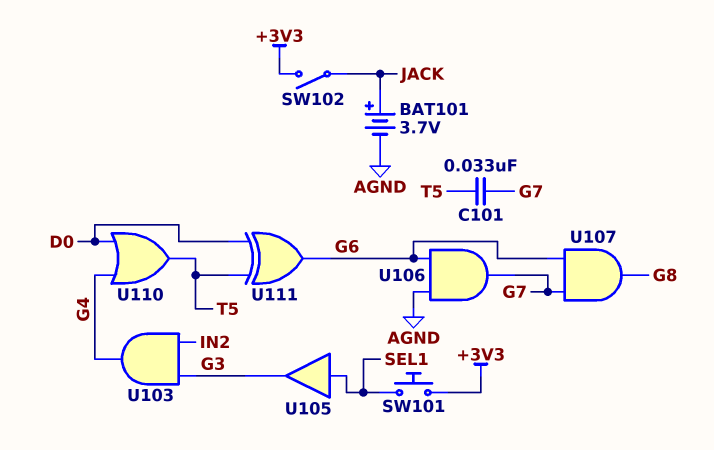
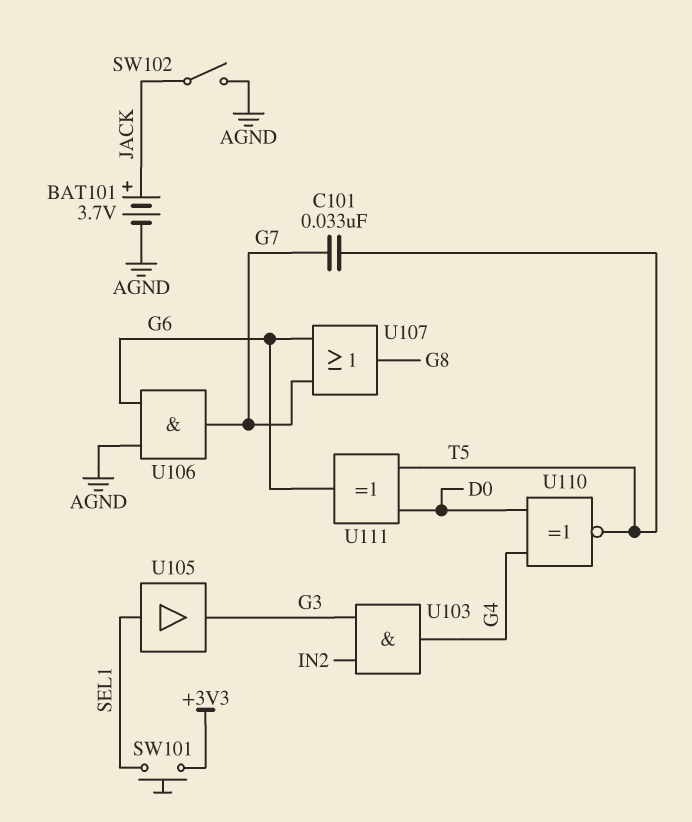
SW102: switch (+3V3, JACK) -> switch (AGND, JACK)
U107: AND (in G6, in G7, out G8) -> OR (in G6, in G7, out G8)
U110: OR (in D0, in G4, out T5) -> XNOR (in D0, in G4, out T5)

